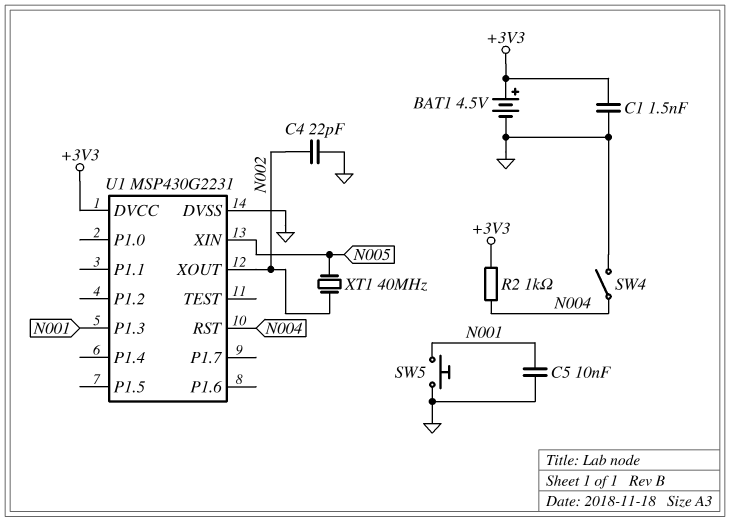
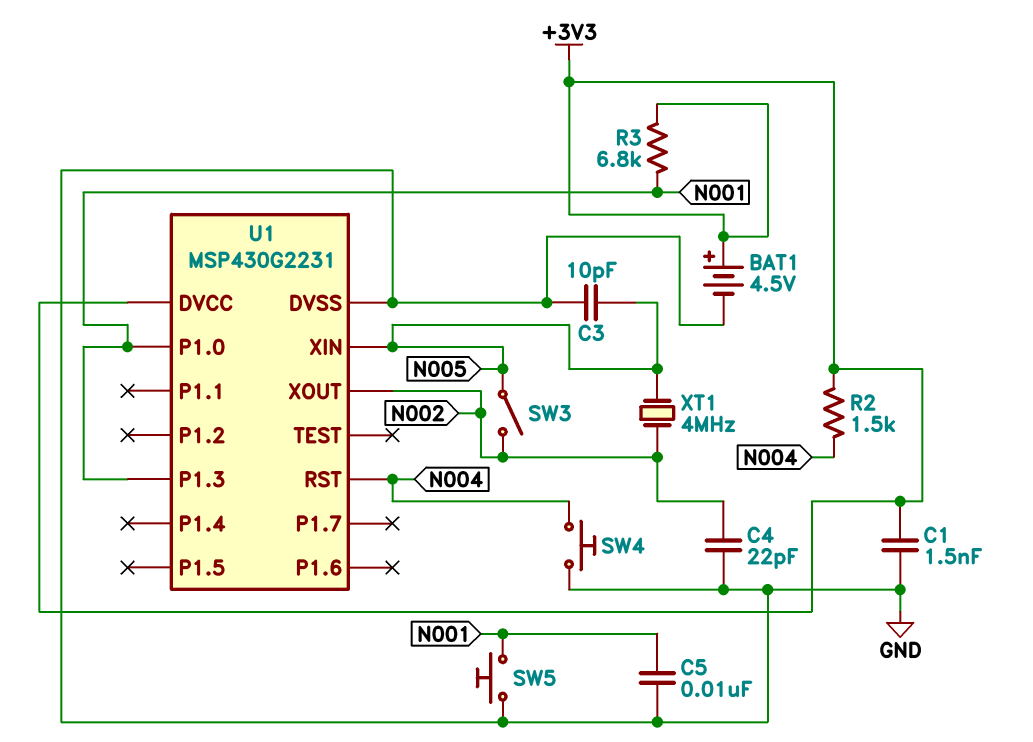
C3: none -> 10pF (GND, N005)
R2: 1k (+3V3, N004) -> 1.5k (+3V3, N004)
R3: none -> 6.8k (+3V3, N001)
SW3: none -> switch (N002, N005)
SW4: switch (GND, N004) -> button (GND, N004)
U1 pin P1.0: none -> N001
XT1: 40MHz (N002, N005) -> 4MHz (N002, N005)

